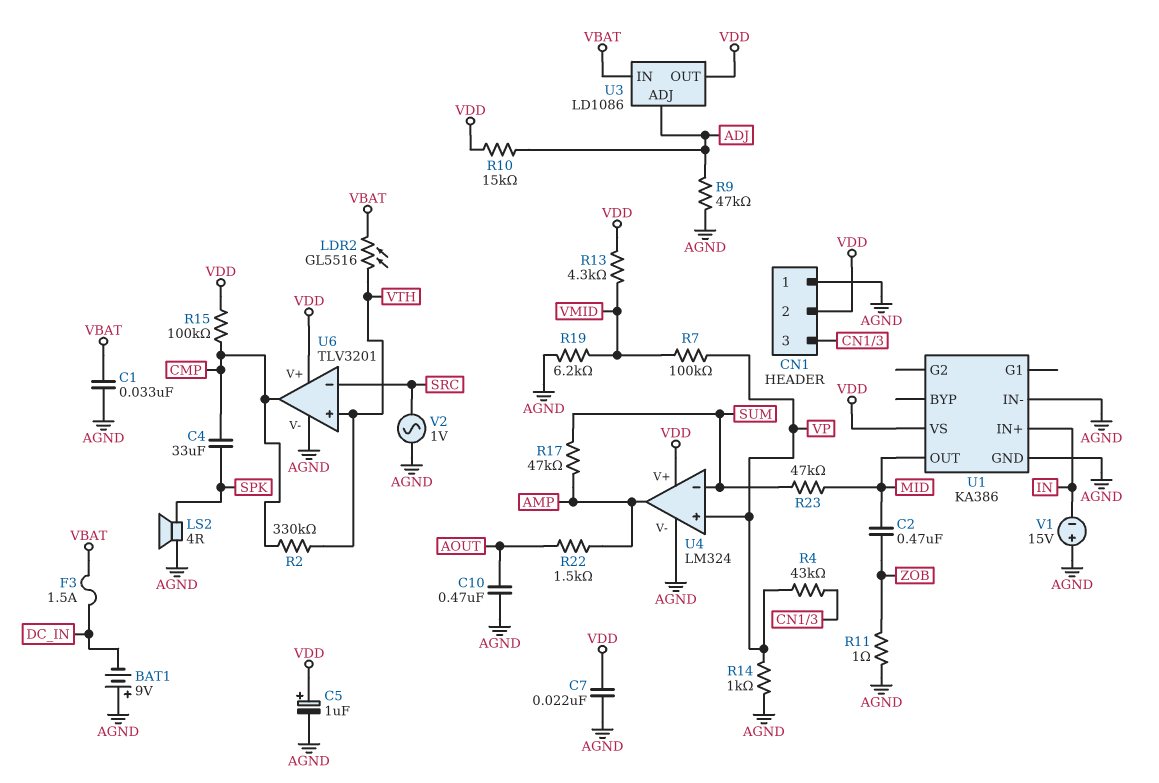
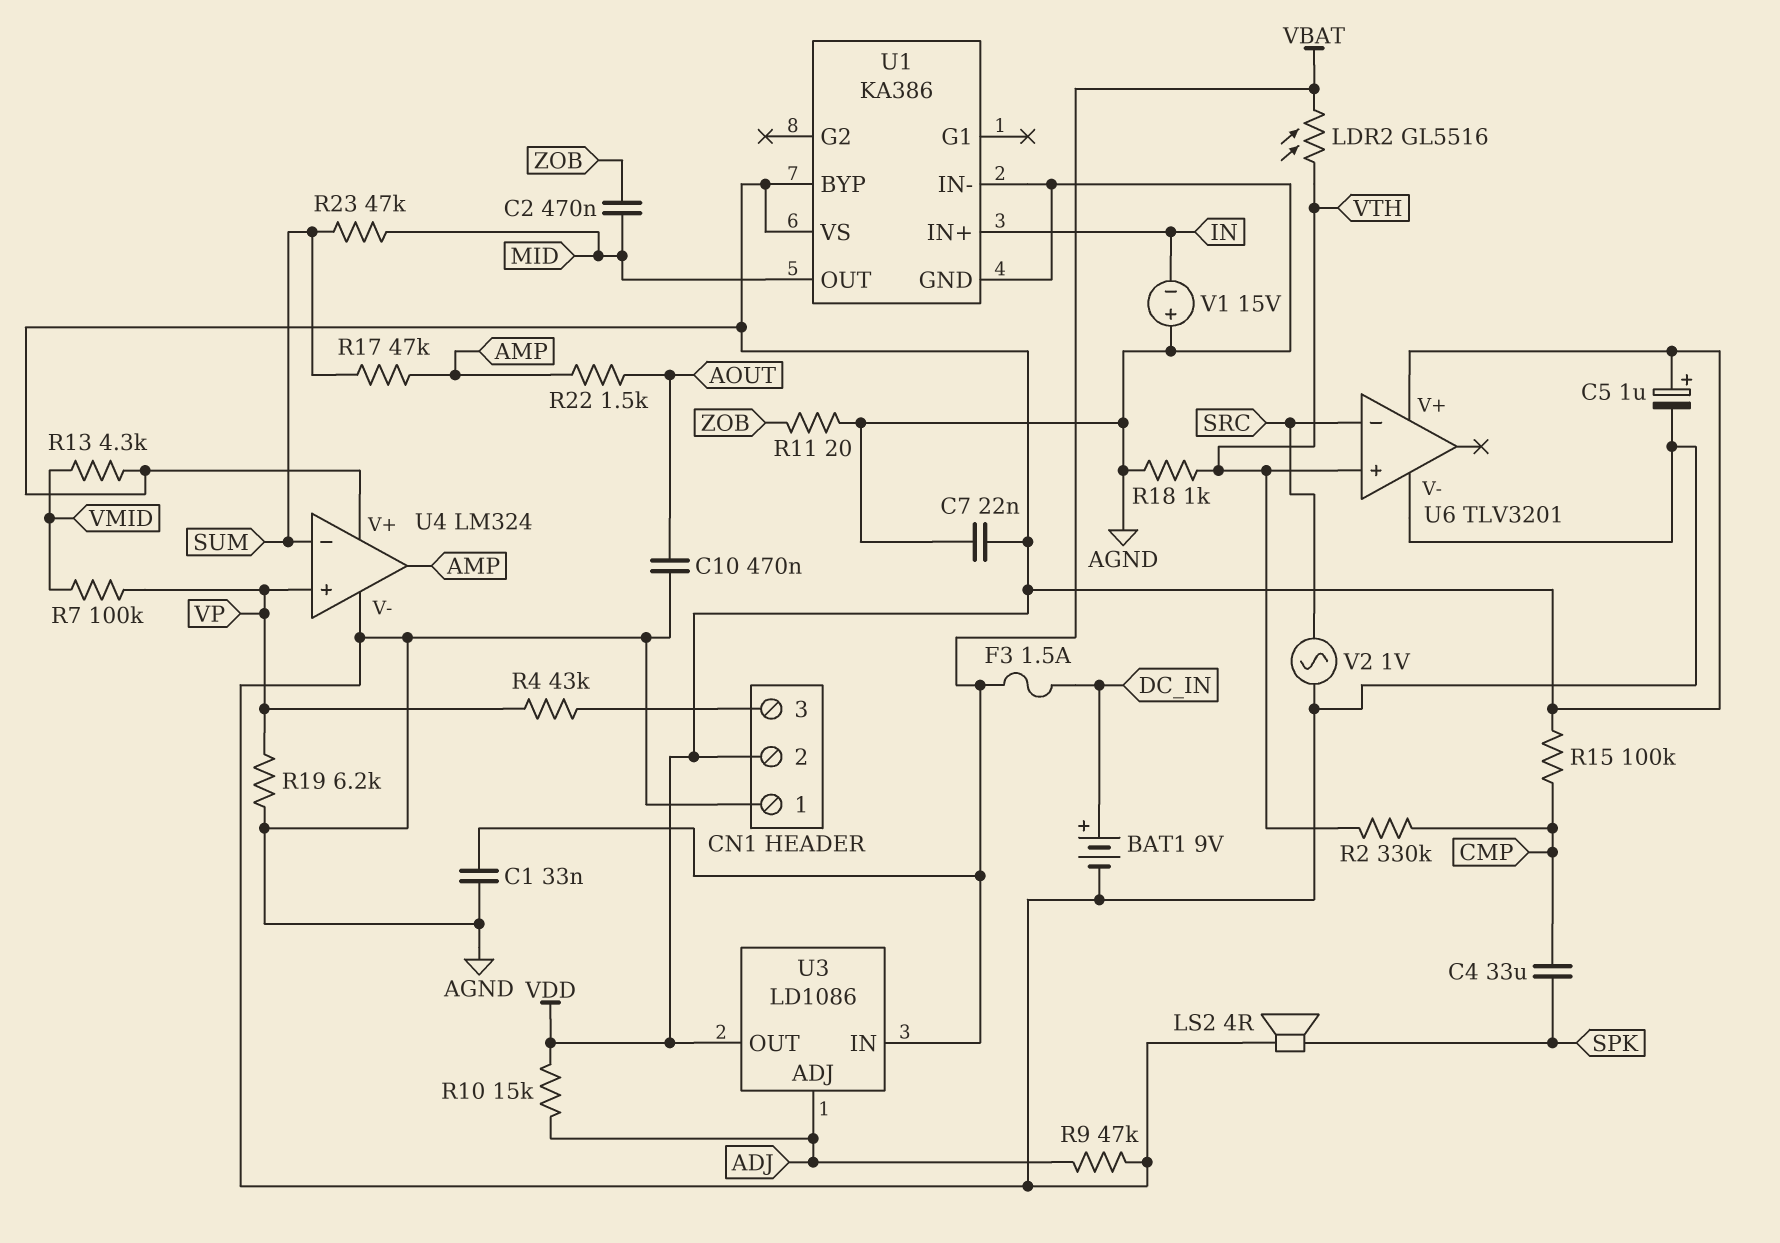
BAT1: 9V (plus AGND, minus DC_IN) -> 9V (plus DC_IN, minus AGND)
R11: 1 (AGND, ZOB) -> 20 (AGND, ZOB)
R14: 1k (AGND, VP) -> none
R18: none -> 1k (AGND, VTH)
R19: 6.2k (AGND, VMID) -> 6.2k (AGND, VP)
U1 pin BYP: none -> VDD
U6 pin out: CMP -> none

